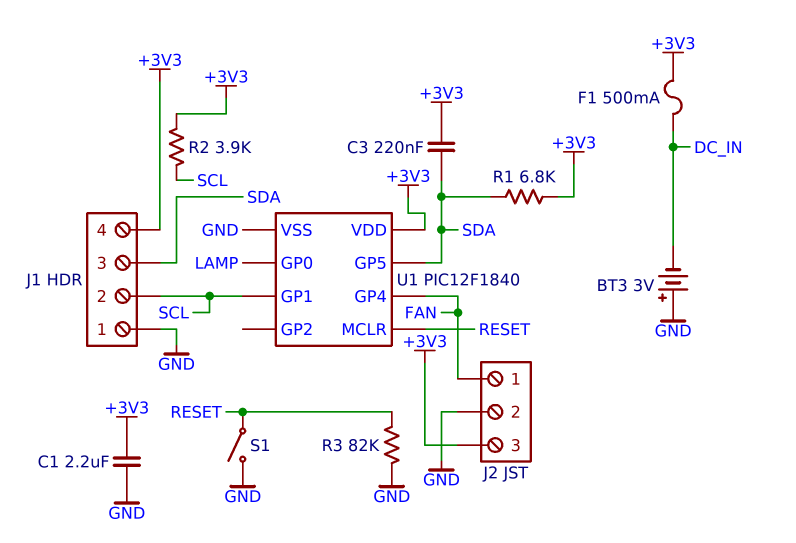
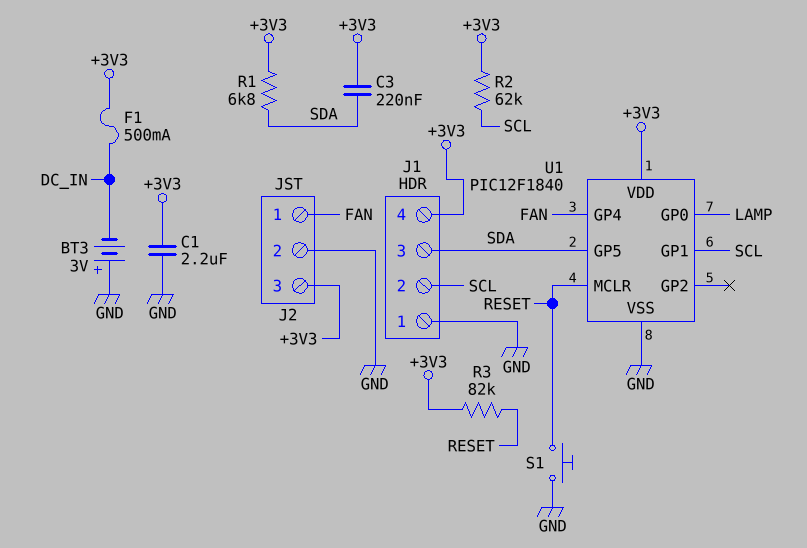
R2: 3.9k (+3V3, SCL) -> 62k (+3V3, SCL)
R3: 82k (GND, RESET) -> 82k (+3V3, RESET)
S1: switch (GND, RESET) -> button (GND, RESET)

